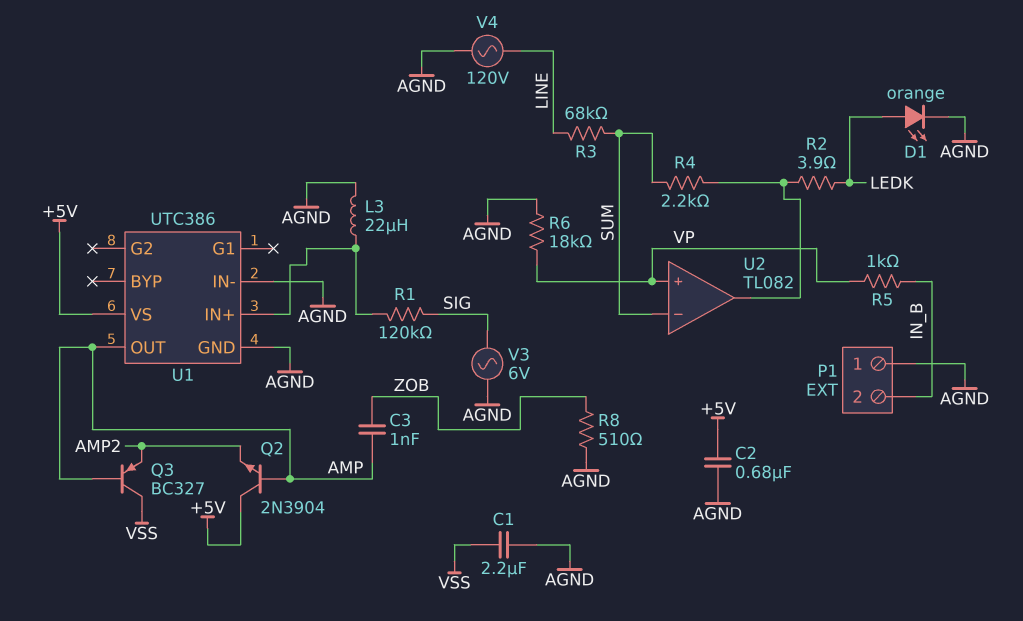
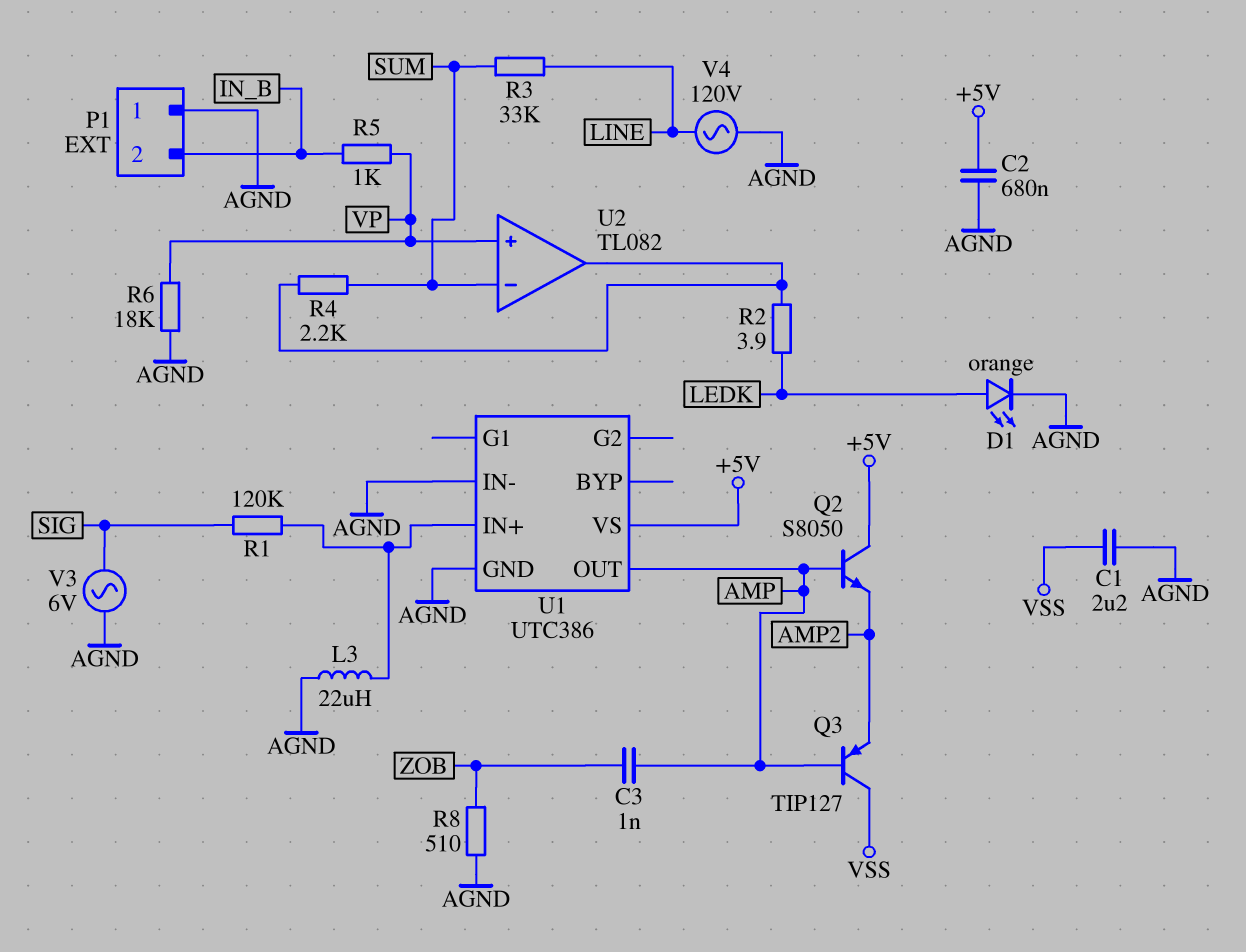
Q2: NPN 2N3904 (B AMP, C +5V, E AMP2) -> NPN S8050 (B AMP, C +5V, E AMP2)
Q3: PNP BC327 (B AMP, C VSS, E AMP2) -> PNP TIP127 (B AMP, C VSS, E AMP2)
R3: 68k (LINE, SUM) -> 33k (LINE, SUM)

